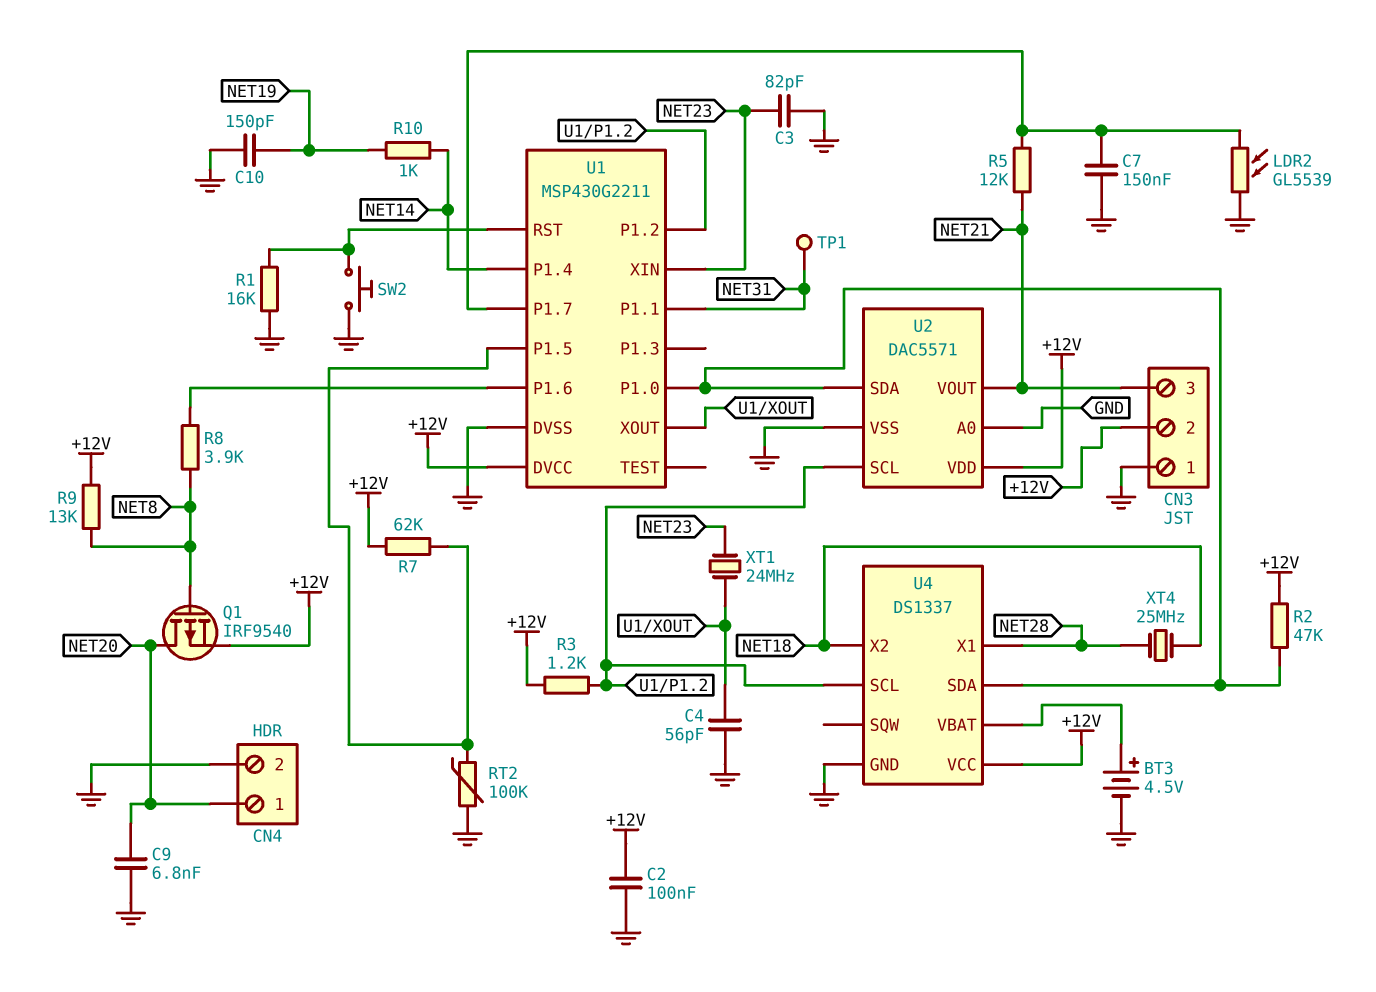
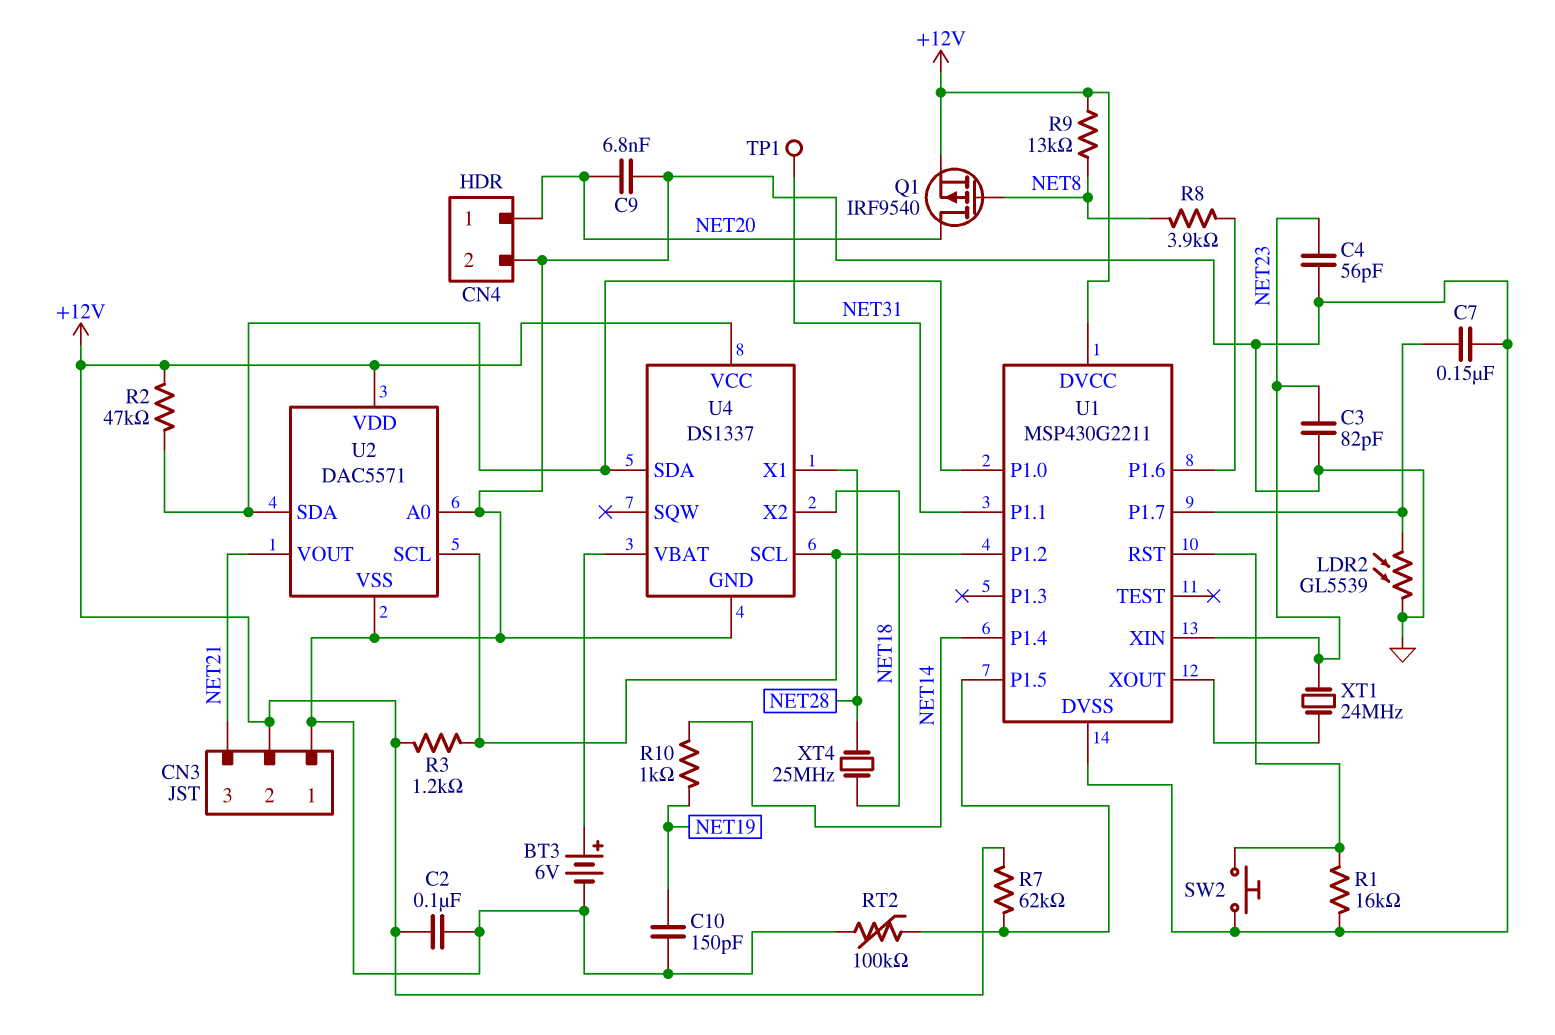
BT3: 4.5V (plus U4/VBAT, minus GND) -> 6V (plus U4/VBAT, minus GND)
C4: 56pF (GND, U1/XOUT) -> 56pF (GND, NET23)
R5: 12k (NET21, U1/P1.7) -> none

